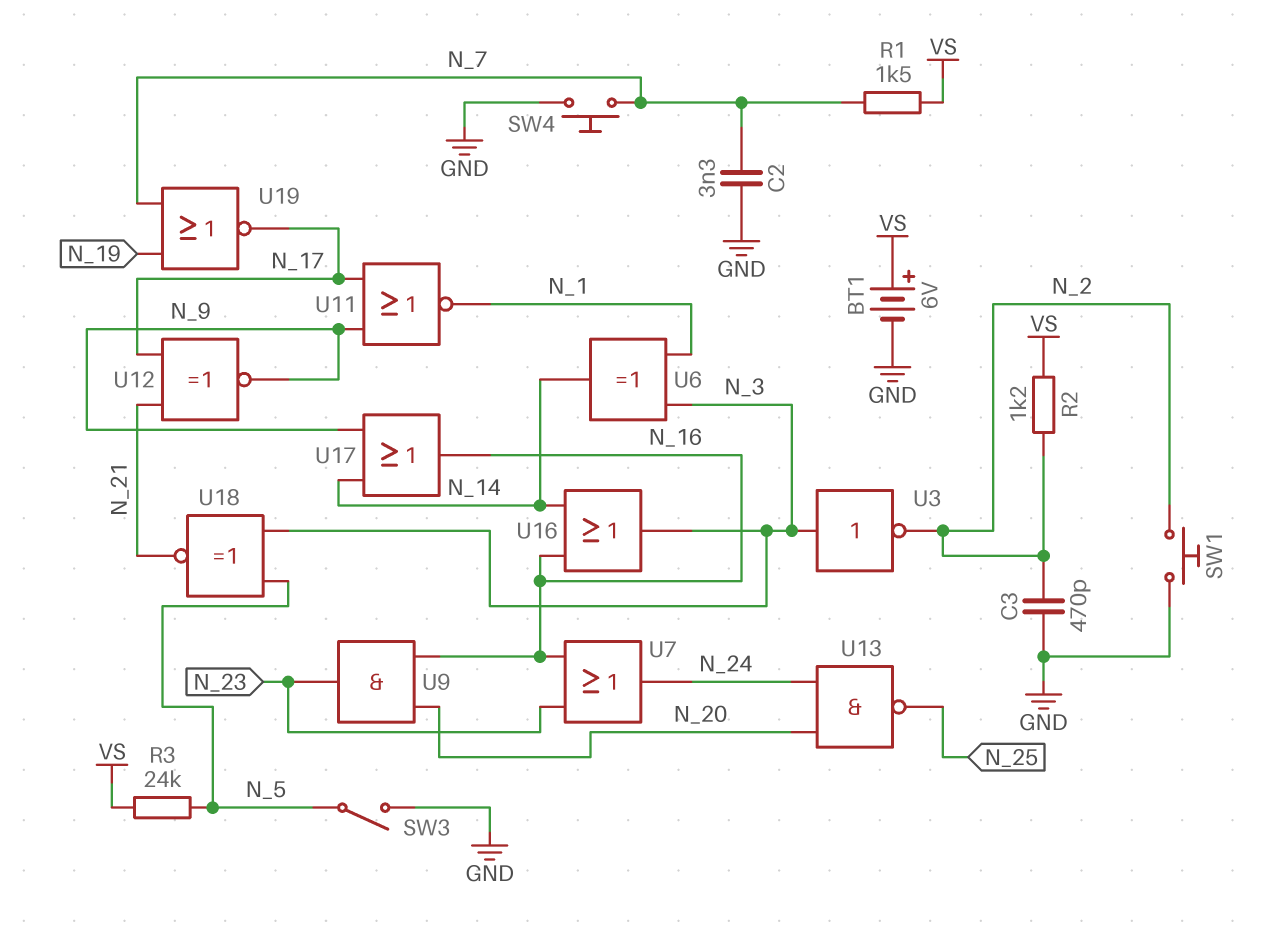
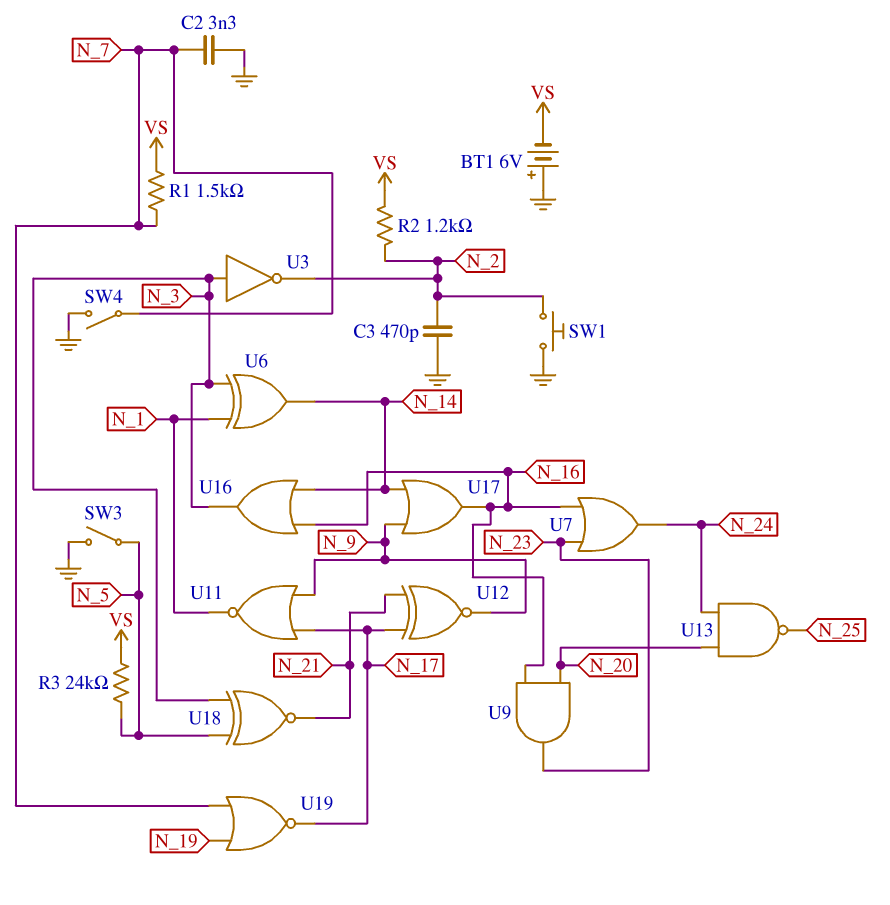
BT1: 6V (plus VS, minus GND) -> 6V (plus GND, minus VS)
SW4: button (GND, N_7) -> switch (GND, N_7)

